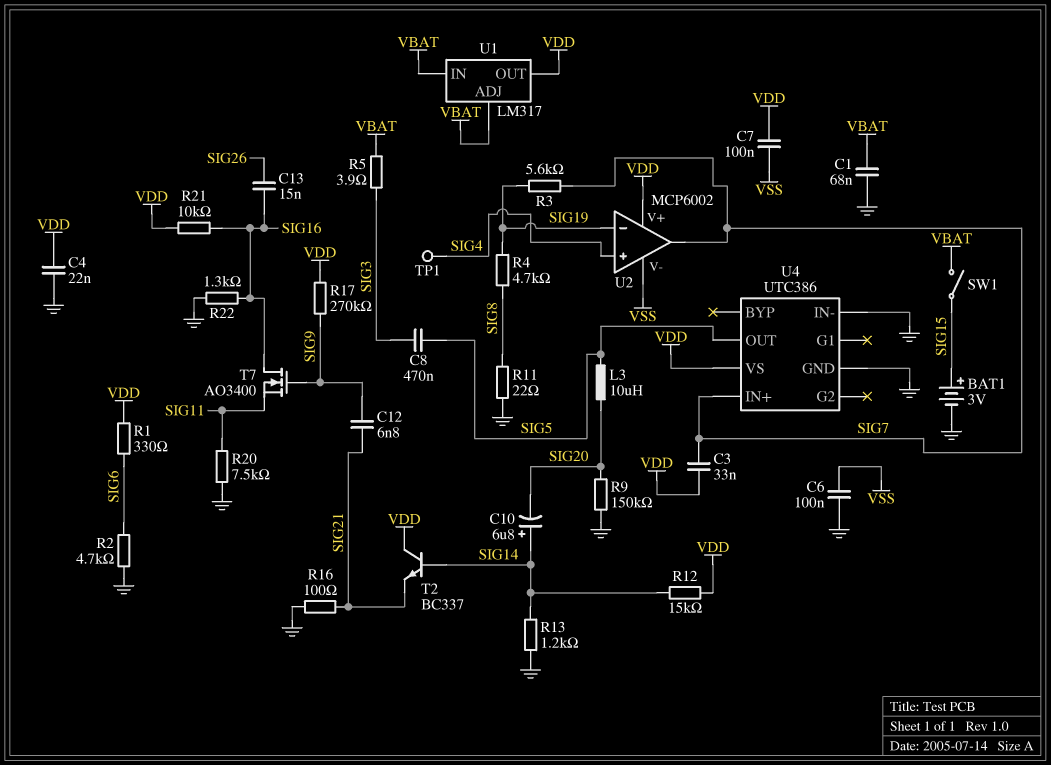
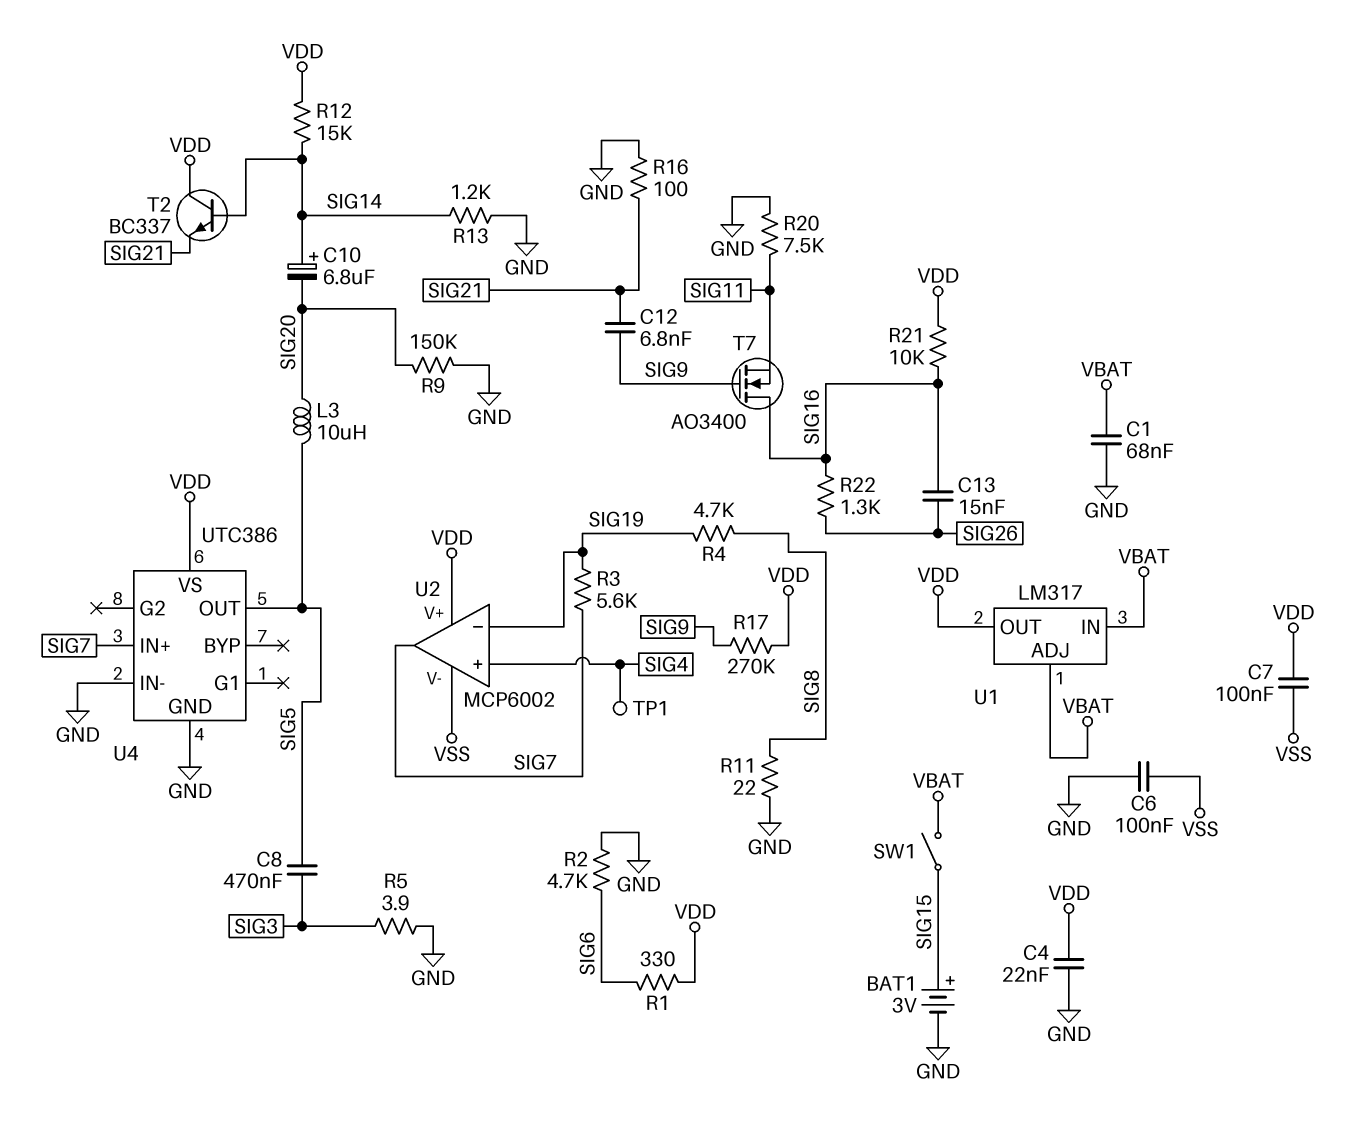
C3: 33nF (SIG7, VDD) -> none
R5: 3.9 (SIG3, VBAT) -> 3.9 (GND, SIG3)
R22: 1.3k (GND, SIG16) -> 1.3k (SIG16, SIG26)

